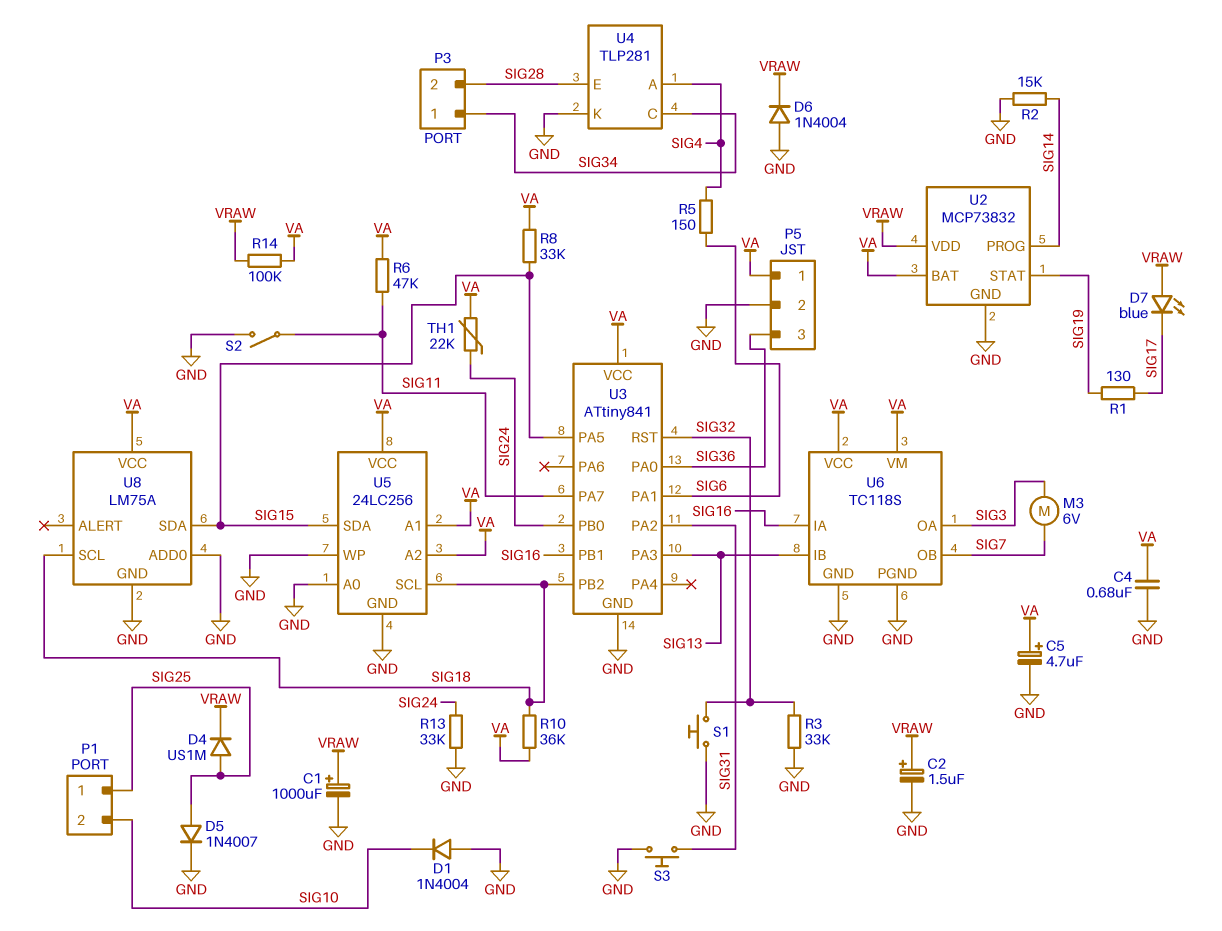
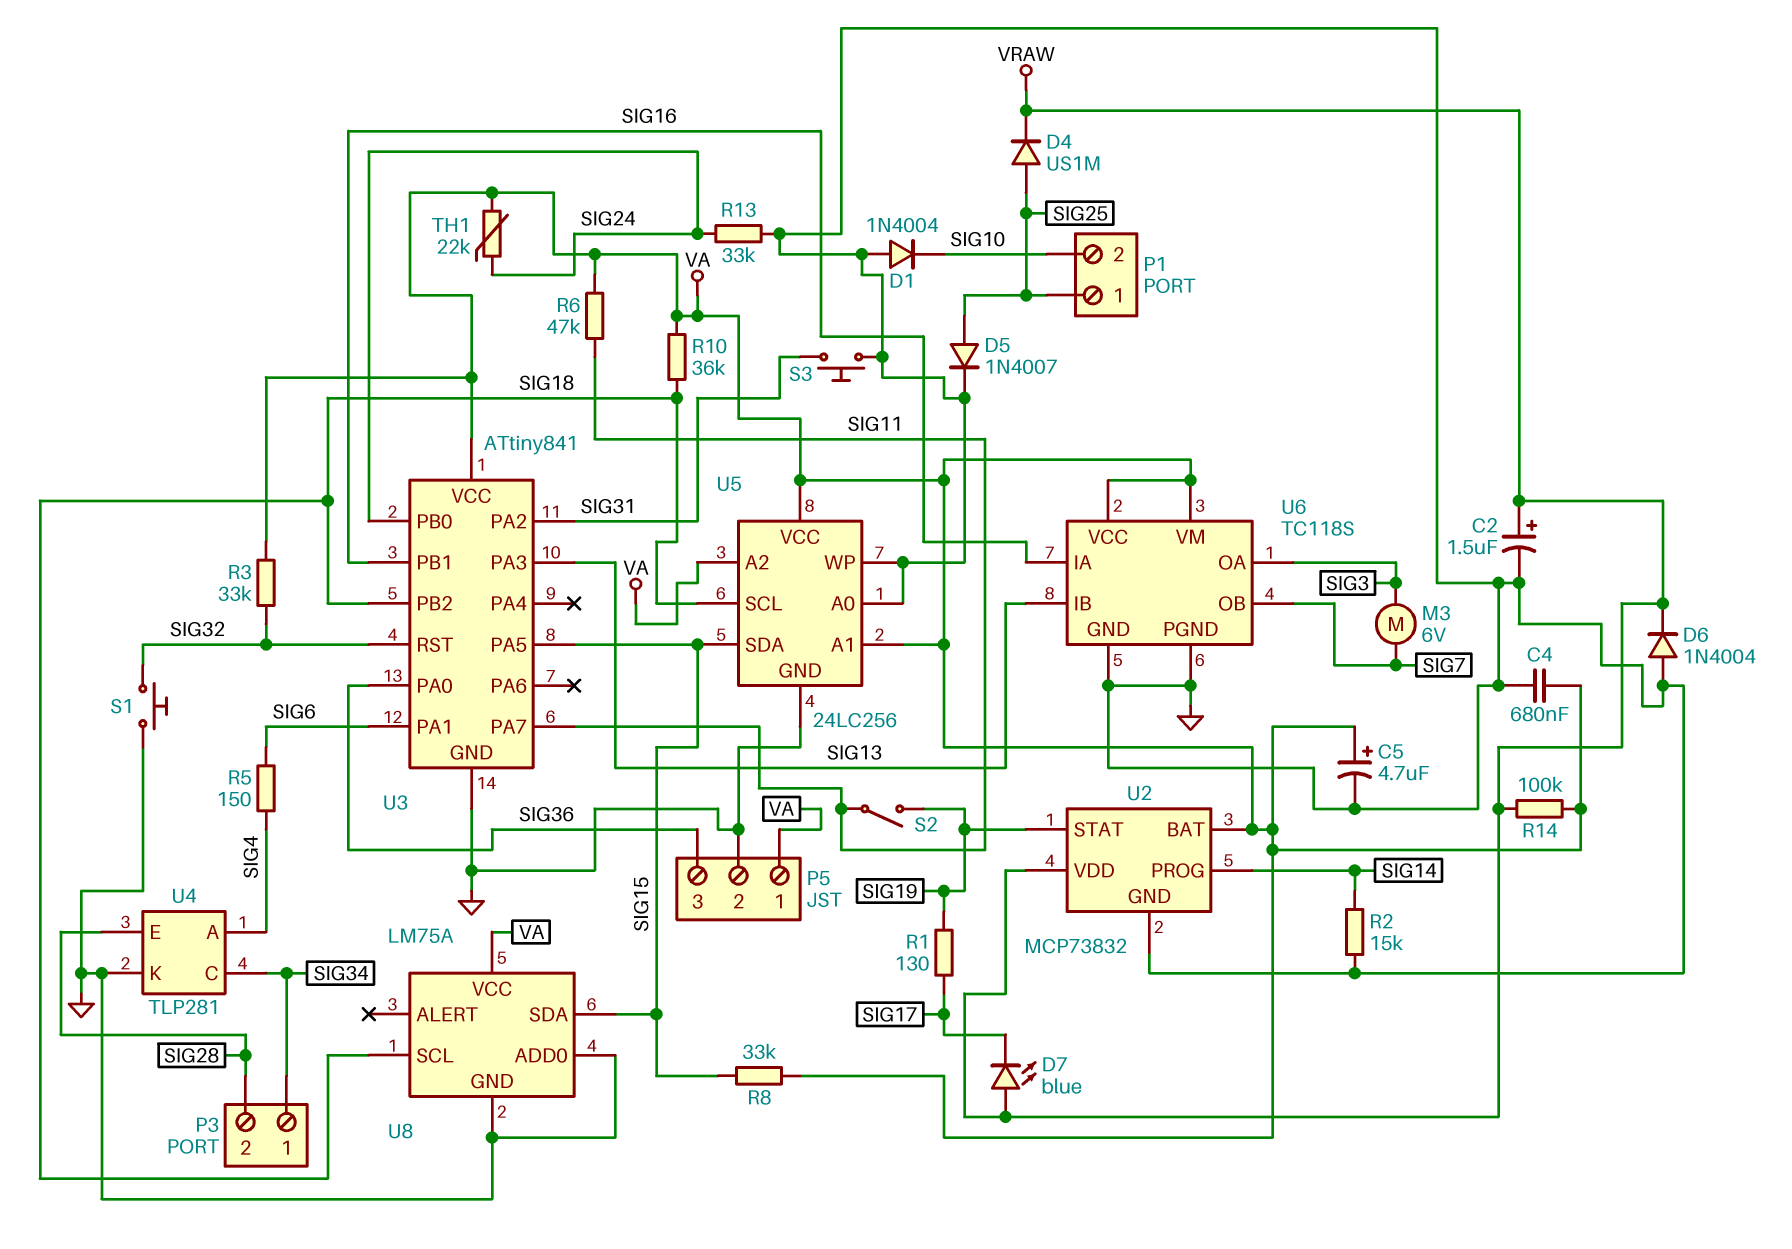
C1: 1000uF (plus VRAW, minus GND) -> none
R3: 33k (GND, SIG32) -> 33k (SIG32, VA)
S2: switch (GND, SIG11) -> switch (SIG11, SIG19)

